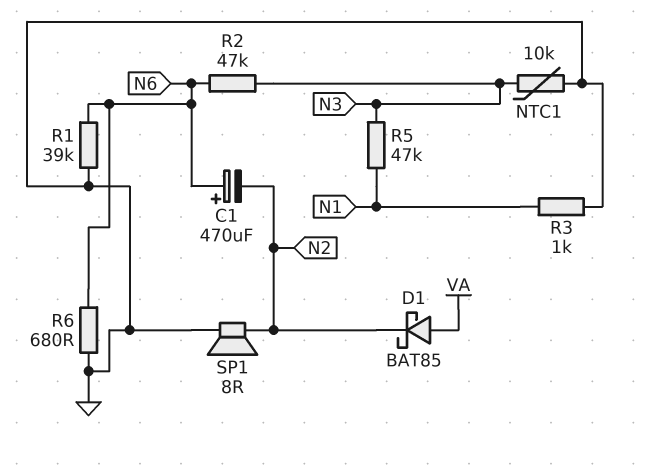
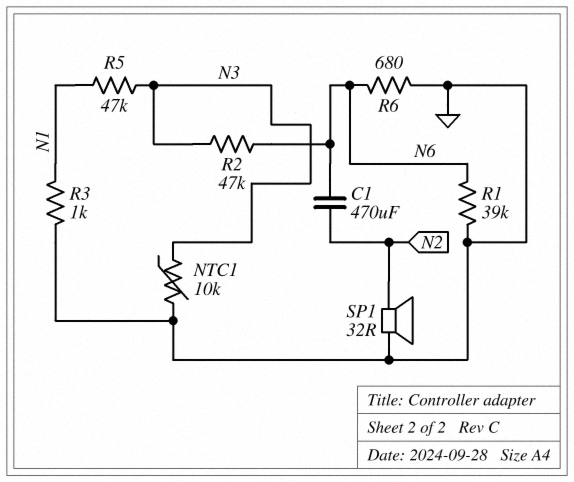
C1: 470uF (plus N6, minus N2) -> 470uF (N2, N6)
D1: schottky BAT85 (A VA, K N2) -> none
SP1: speaker 8R (GND, N2) -> speaker 32R (GND, N2)

